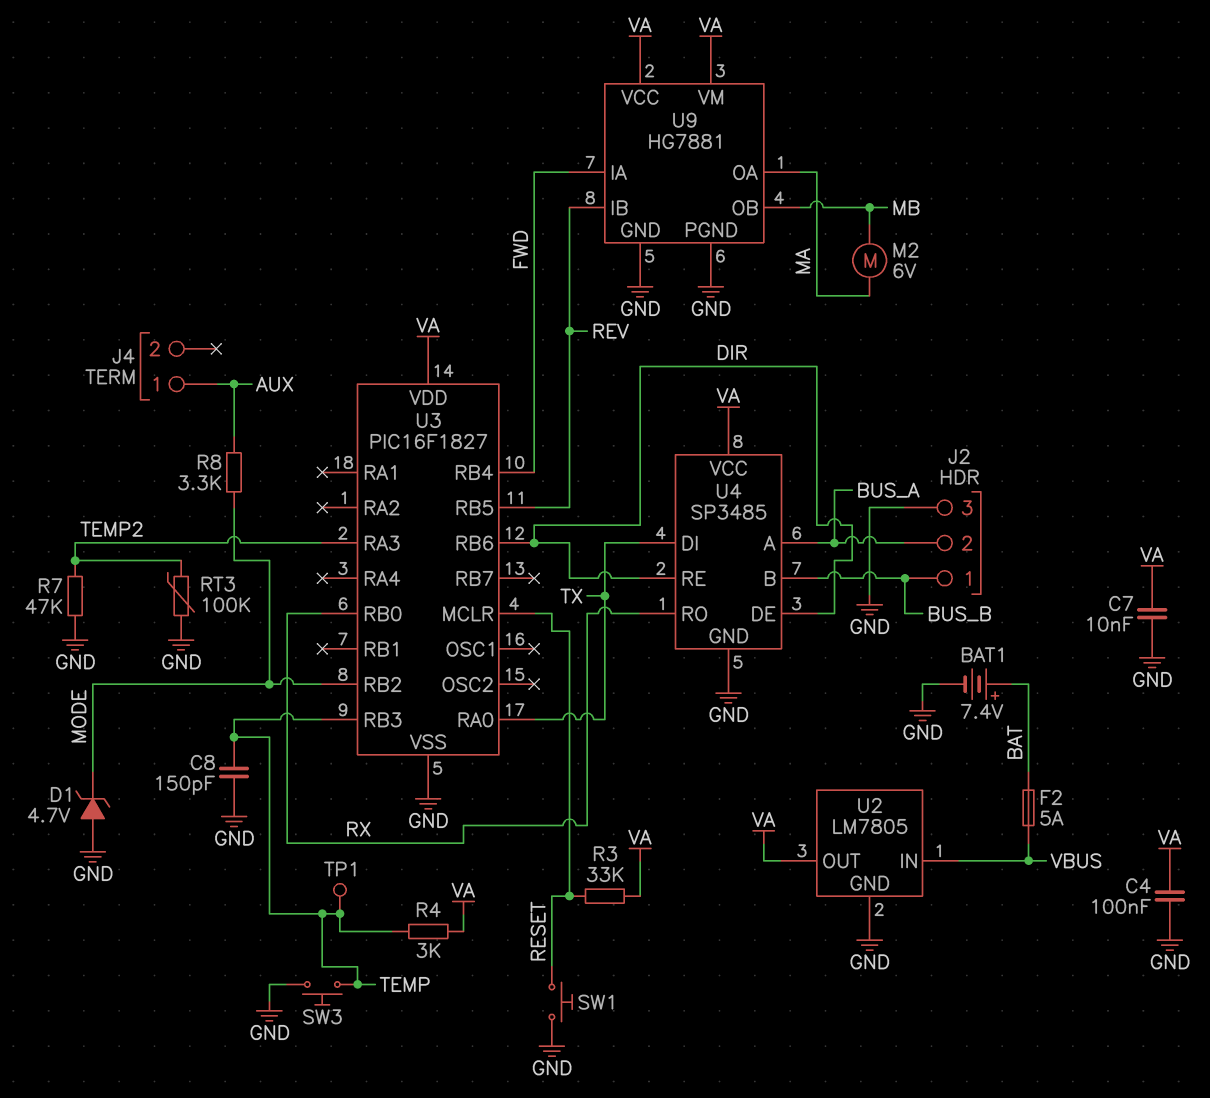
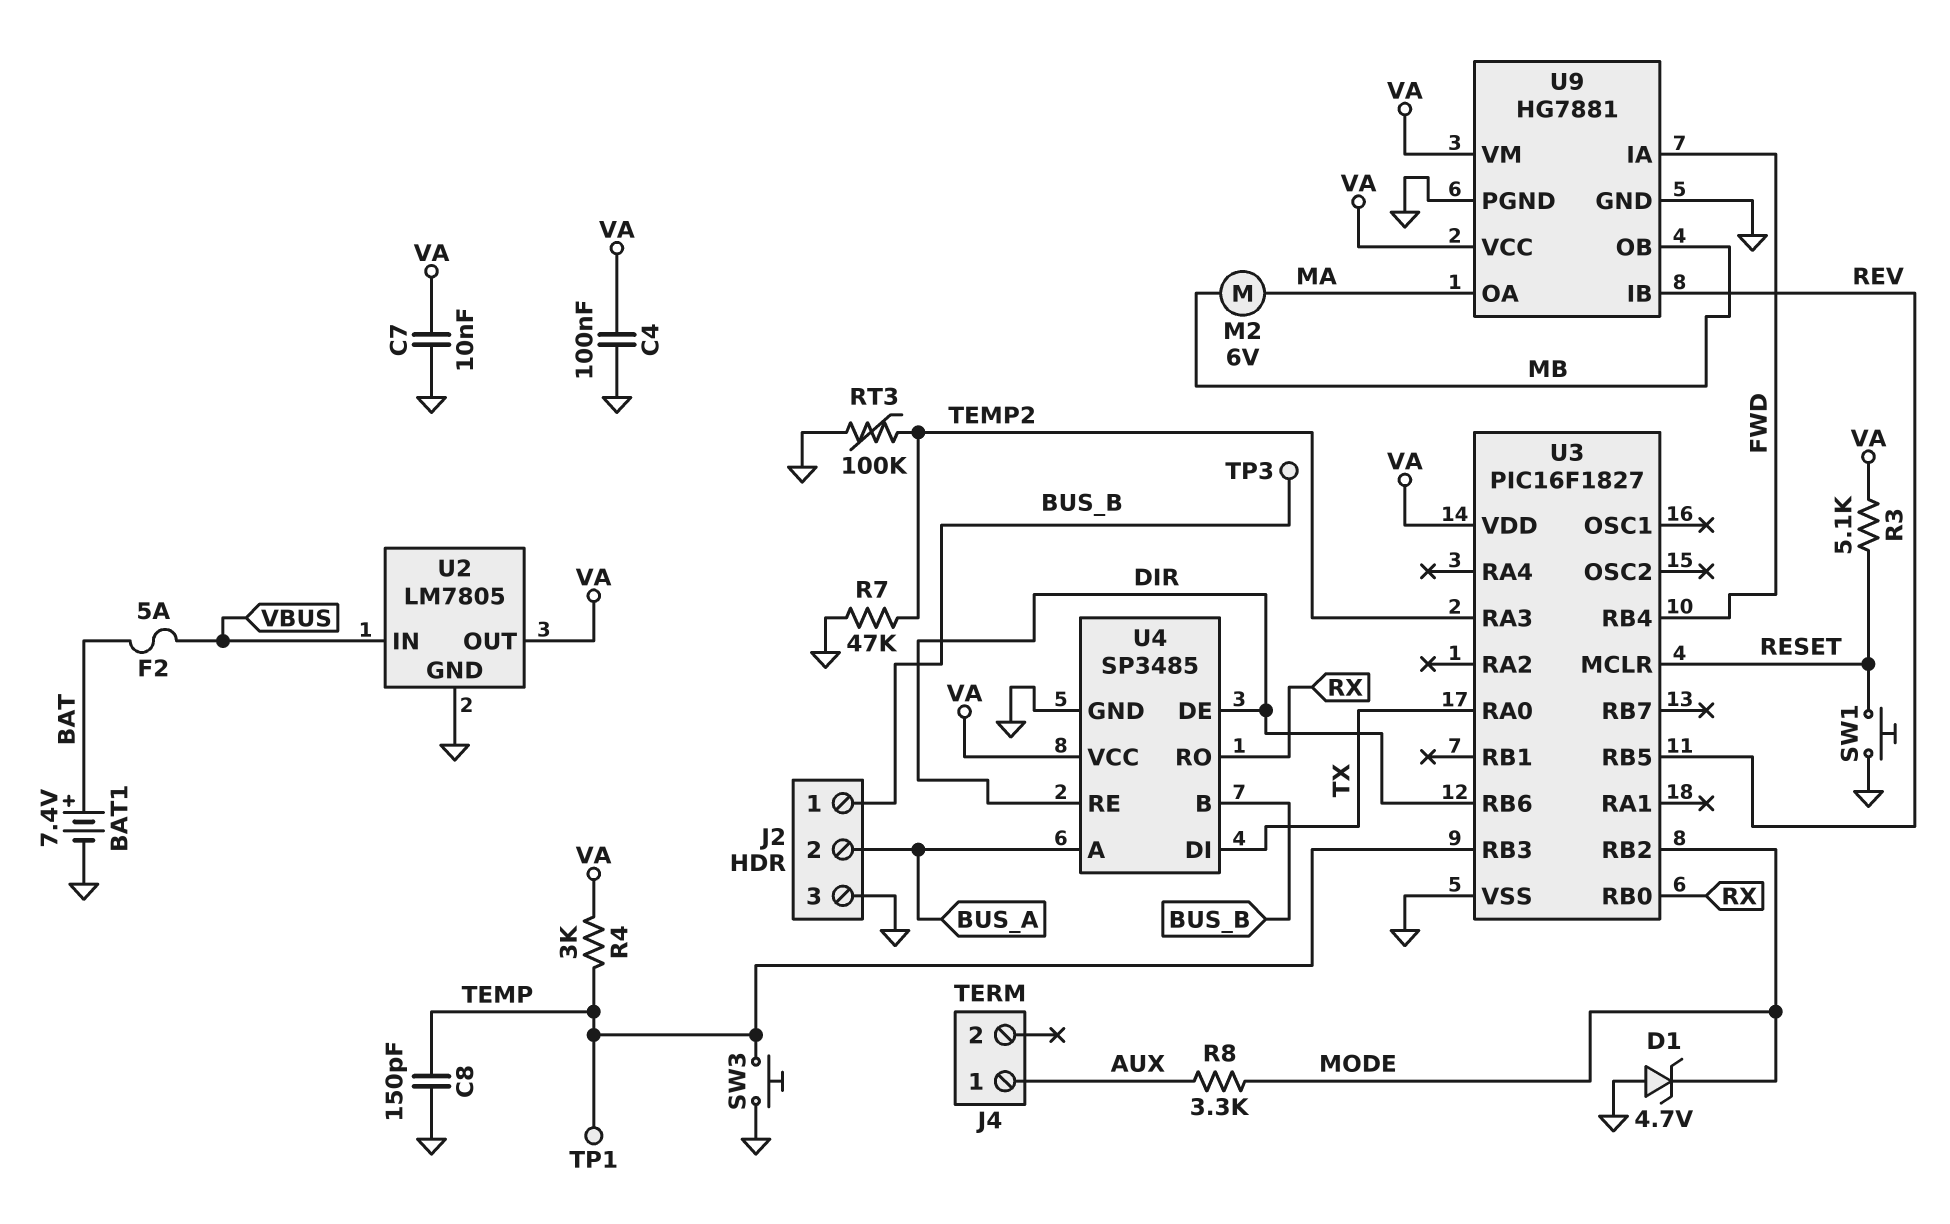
R3: 33k (RESET, VA) -> 5.1k (RESET, VA)
TP3: none -> test point (BUS_B)

